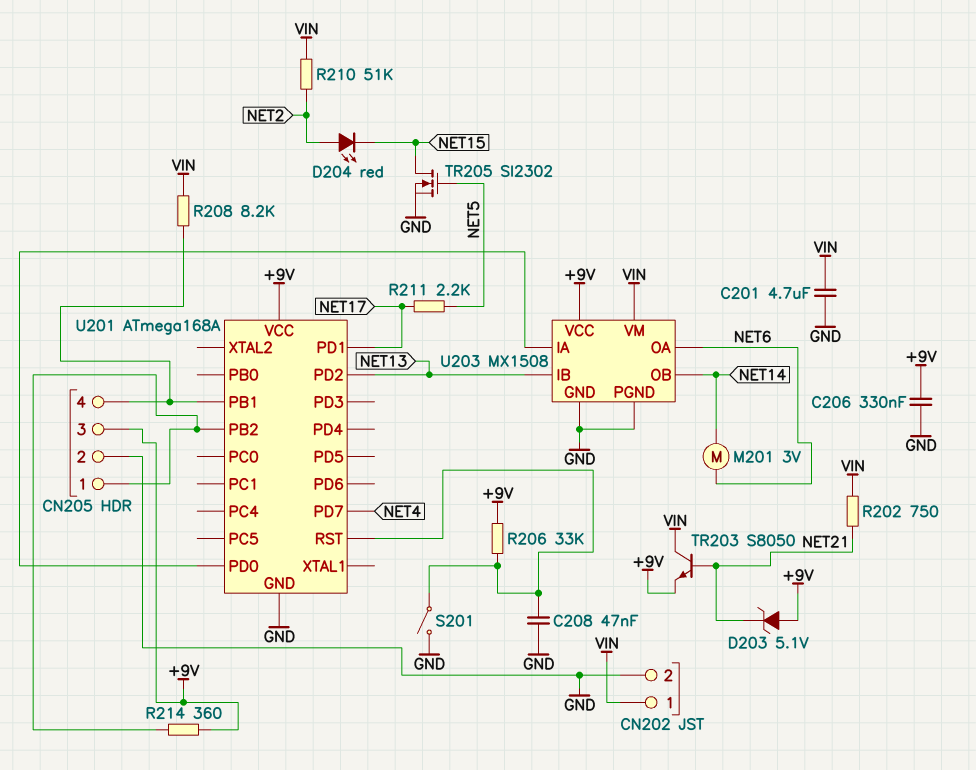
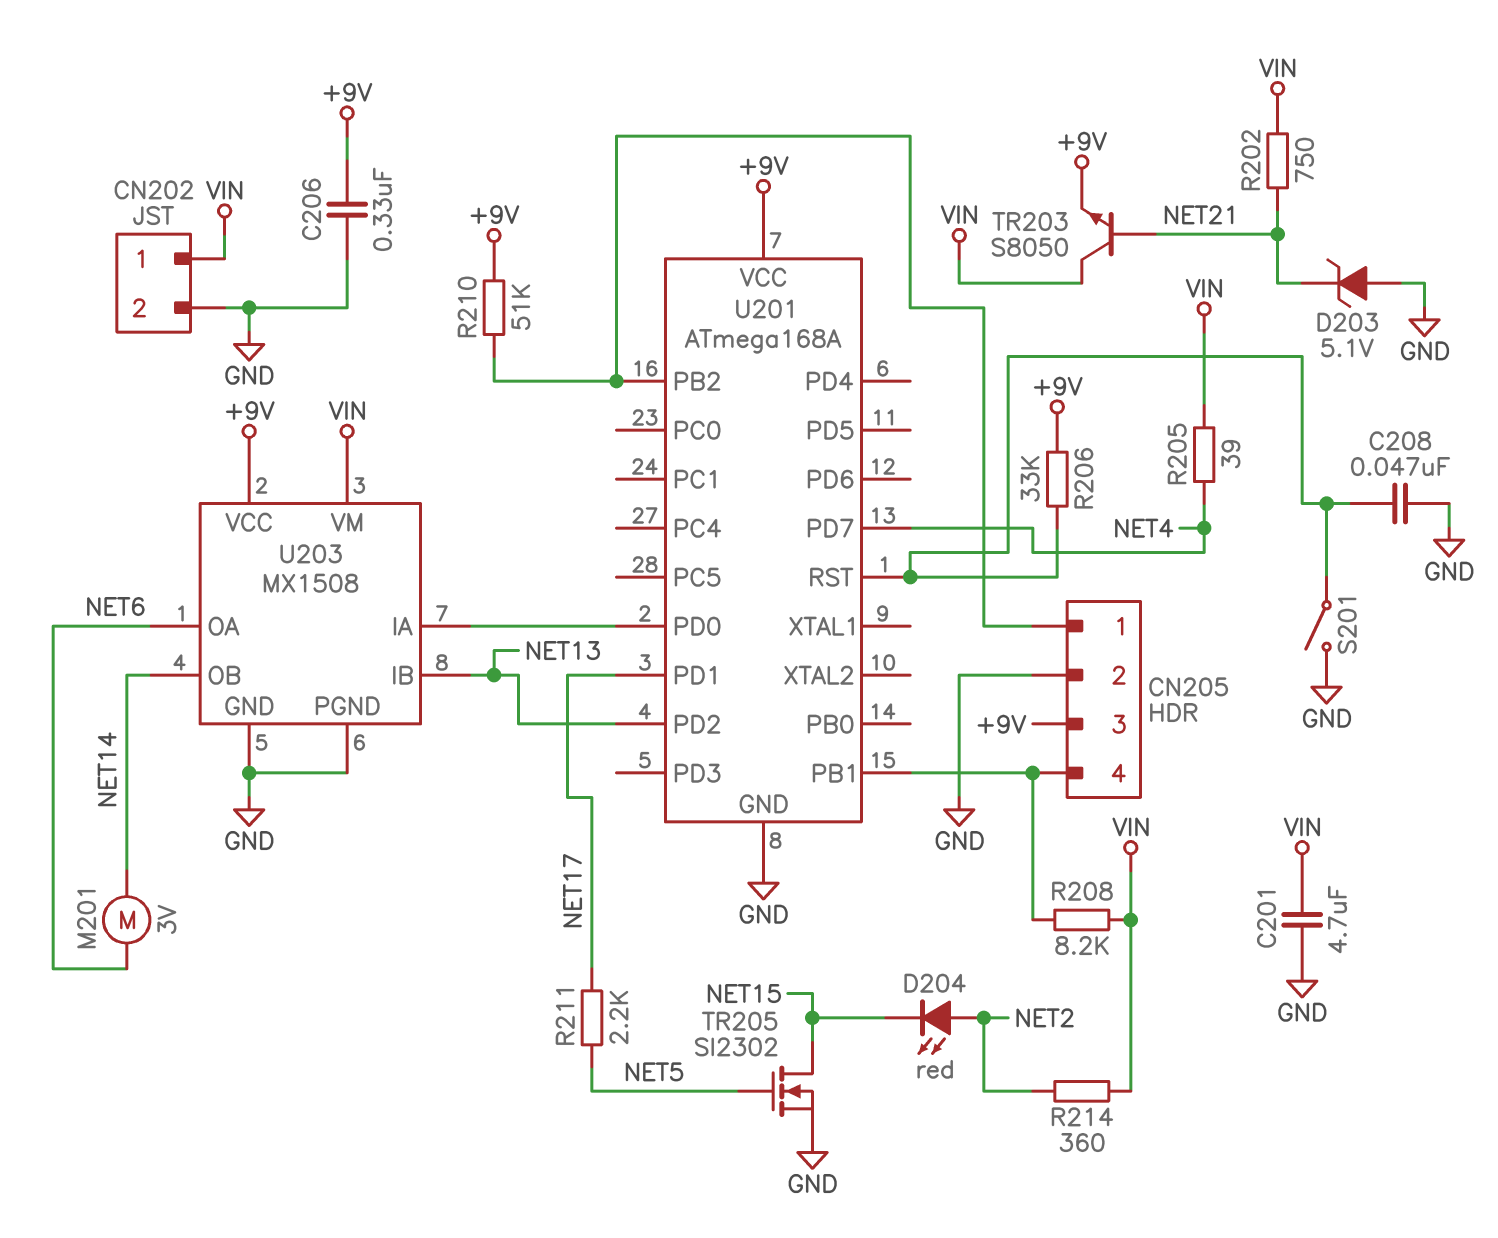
D203: zener 5.1V (A +9V, K NET21) -> zener 5.1V (A GND, K NET21)
R205: none -> 39 (NET4, VIN)
R210: 51k (NET2, VIN) -> 51k (+9V, CN205/1)
R214: 360 (+9V, CN205/1) -> 360 (NET2, VIN)

